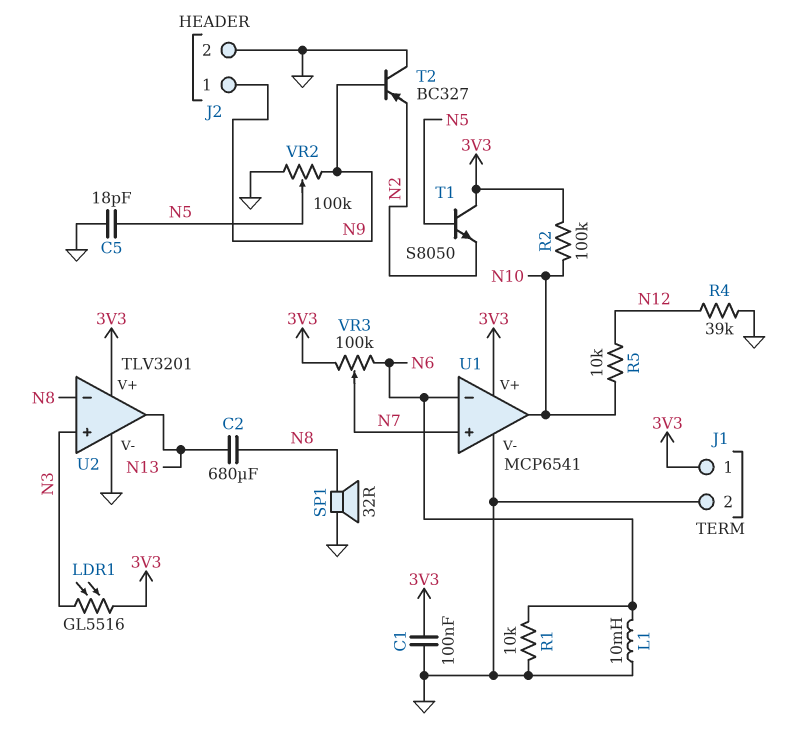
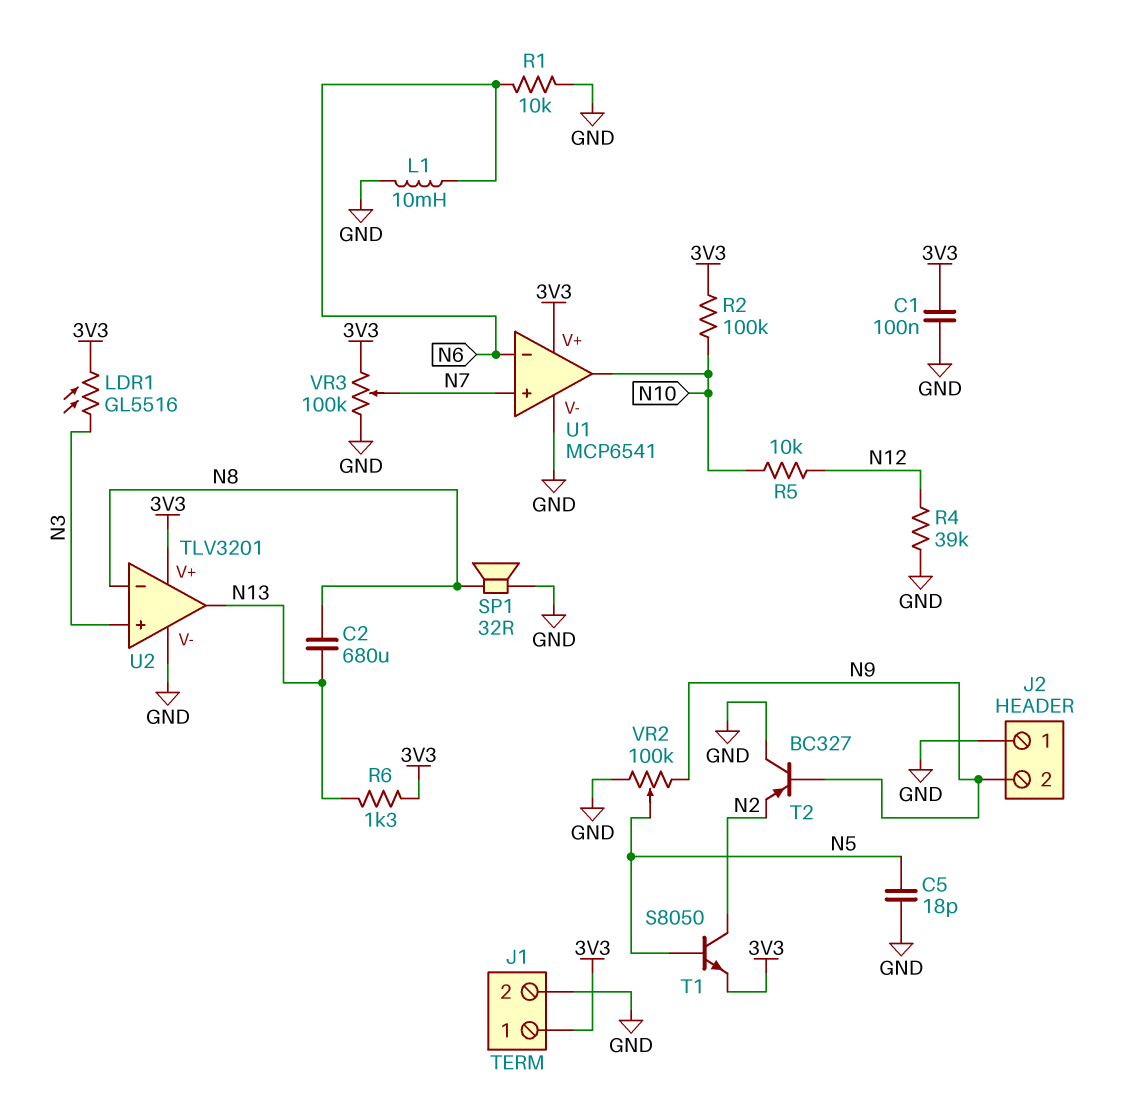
J2 pin 1: N9 -> GND
J2 pin 2: GND -> N9
R6: none -> 1.3k (3V3, N13)
T1: NPN S8050 (B N5, C 3V3, E N2) -> NPN S8050 (B N5, C N2, E 3V3)
VR3: 100k (3V3, N6, wiper N7) -> 100k (3V3, GND, wiper N7)

